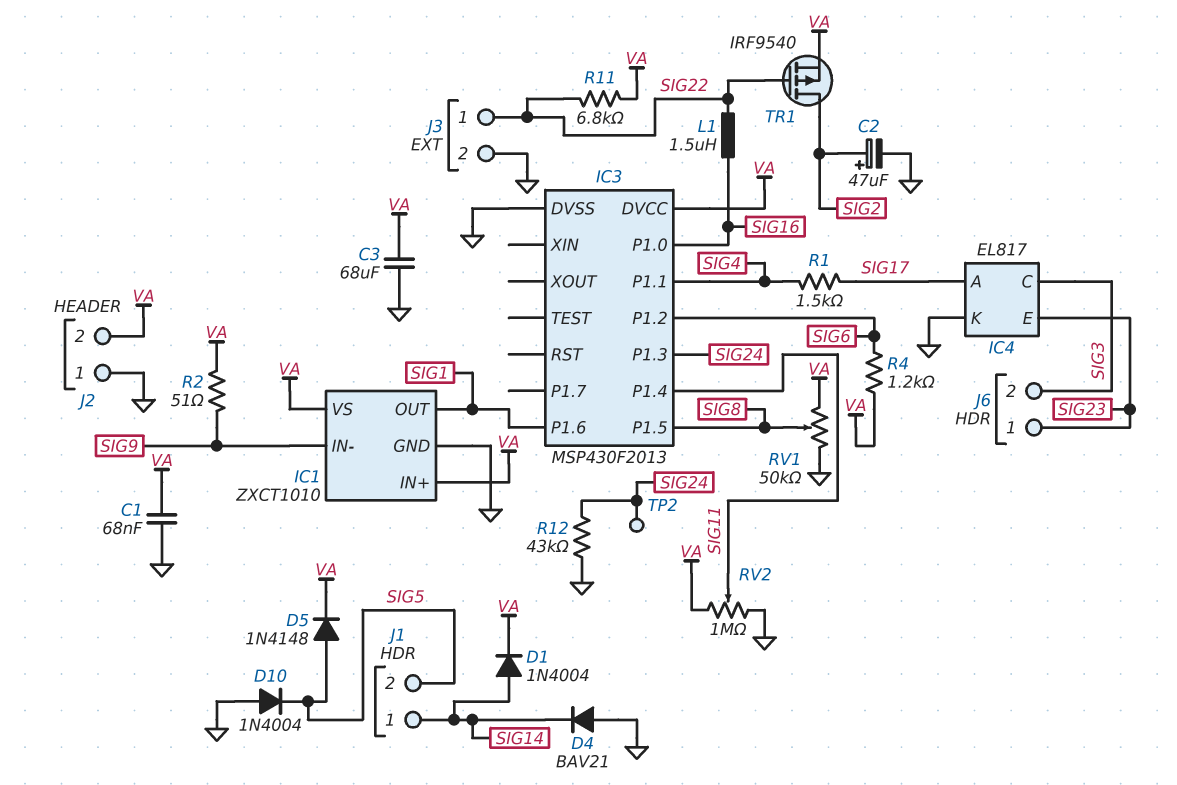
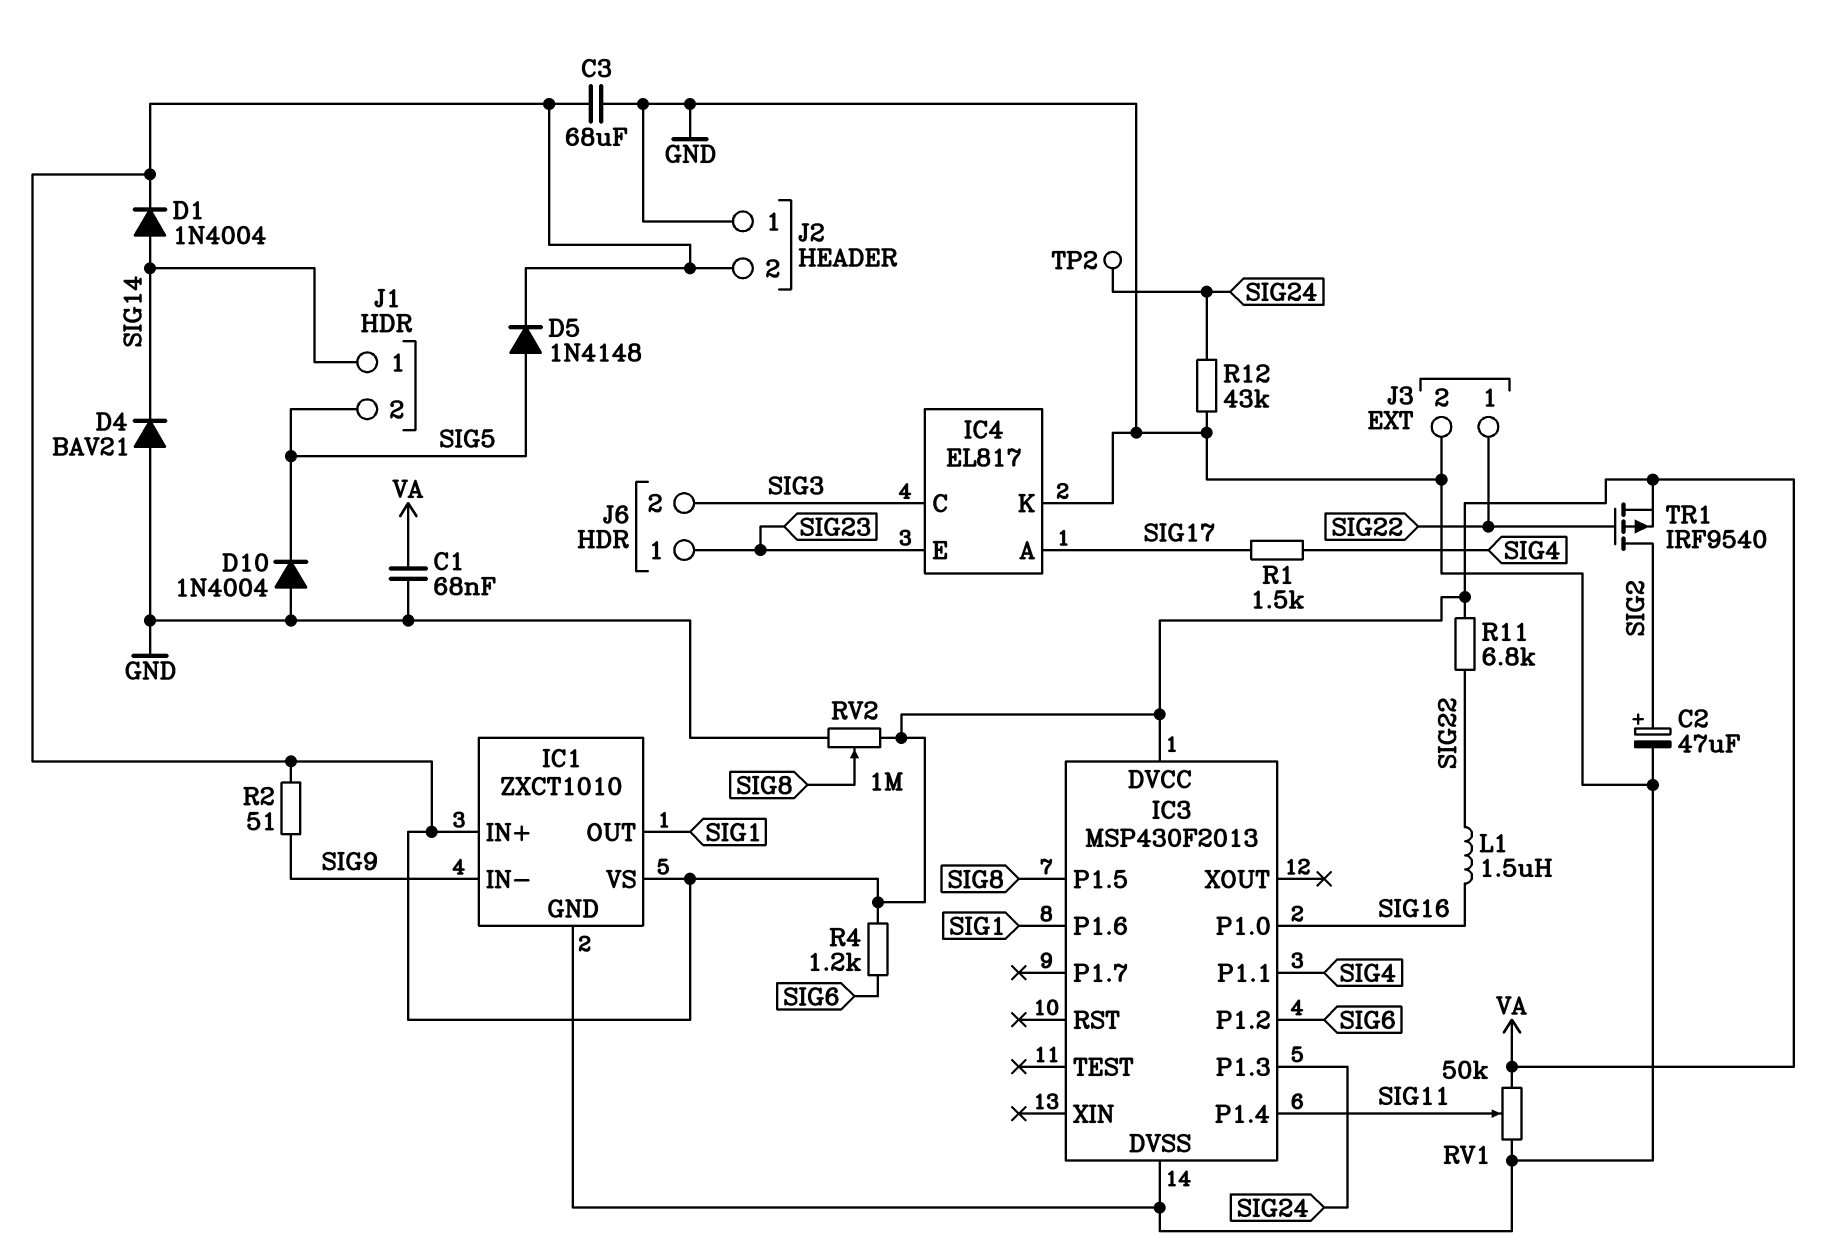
RV1: 50k (GND, VA, wiper SIG8) -> 50k (GND, VA, wiper SIG11)
RV2: 1M (GND, VA, wiper SIG11) -> 1M (GND, VA, wiper SIG8)

